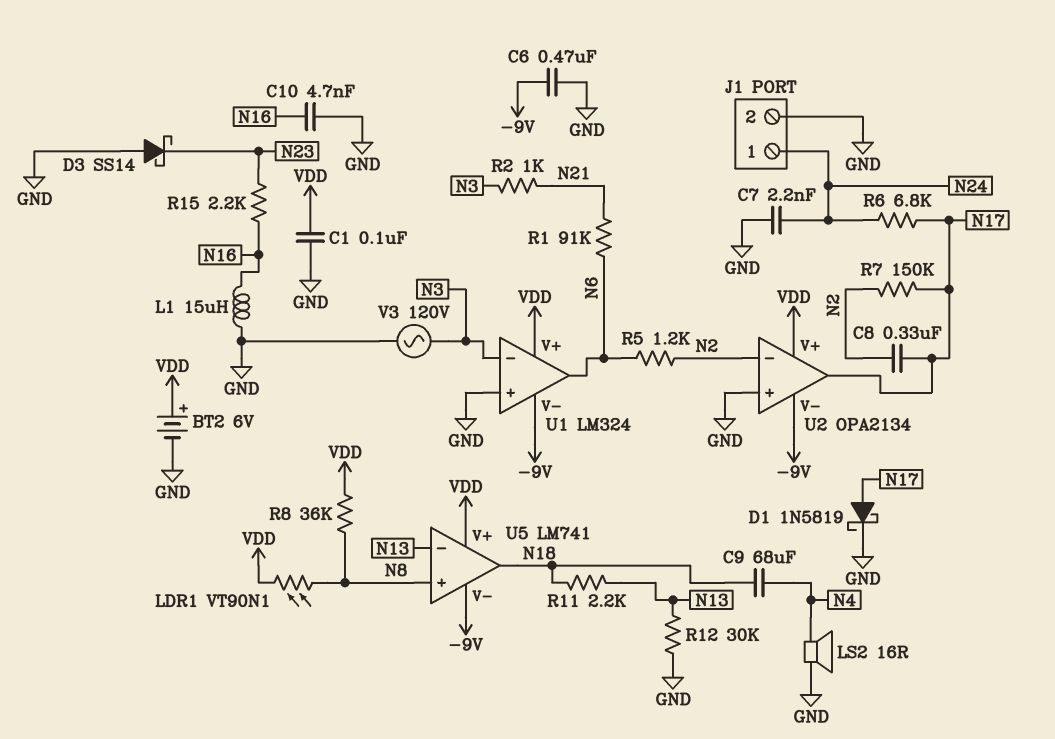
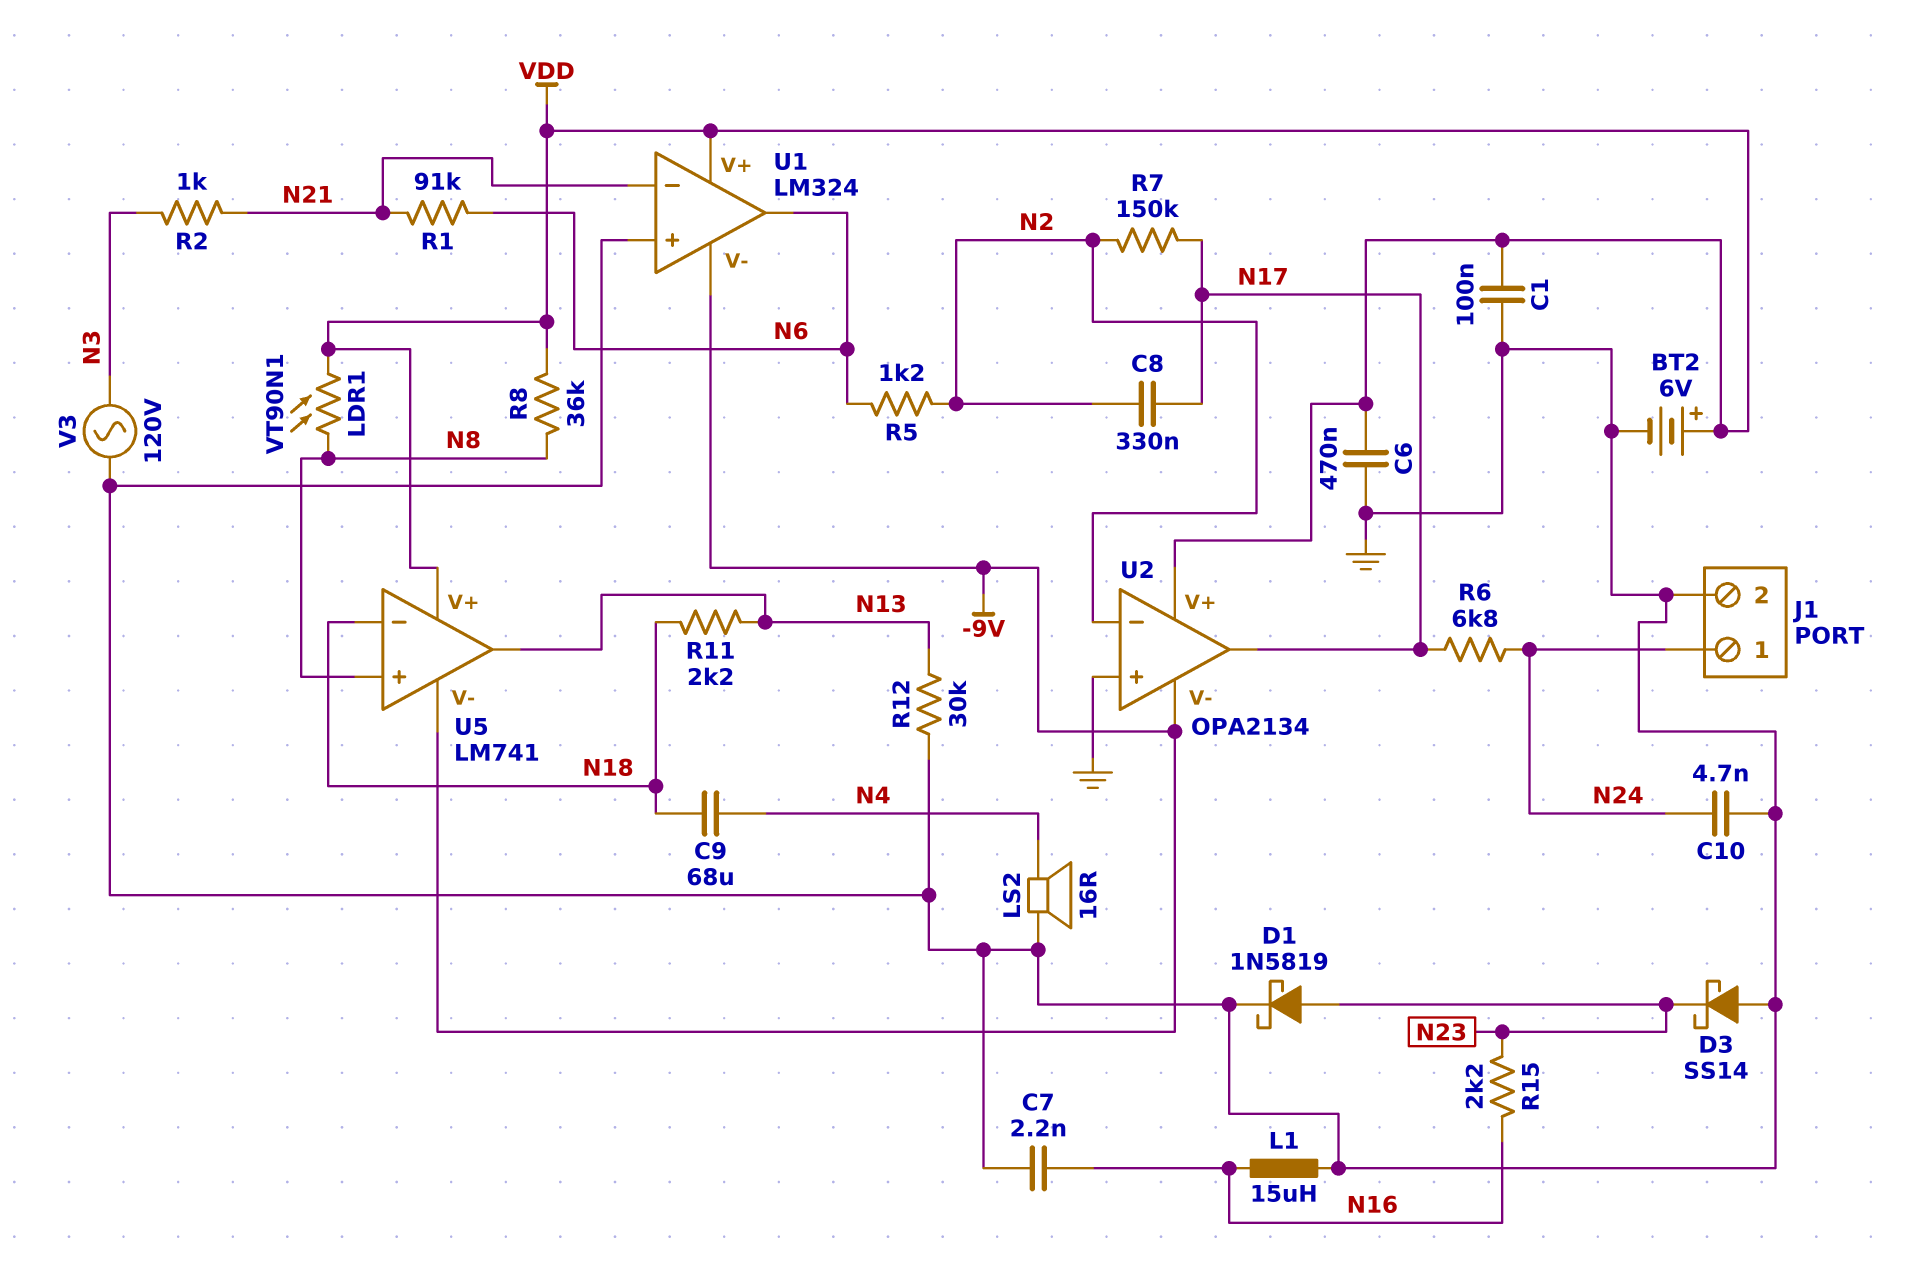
C6: 470nF (-9V, GND) -> 470nF (GND, VDD)
C7: 2.2nF (GND, N24) -> 2.2nF (GND, N16)
C10: 4.7nF (GND, N16) -> 4.7nF (GND, N24)
D1: schottky 1N5819 (A N17, K GND) -> schottky 1N5819 (A N23, K GND)
U1 pin in-: N3 -> N21
U5 pin in-: N13 -> N18
U5 pin out: N18 -> N13

